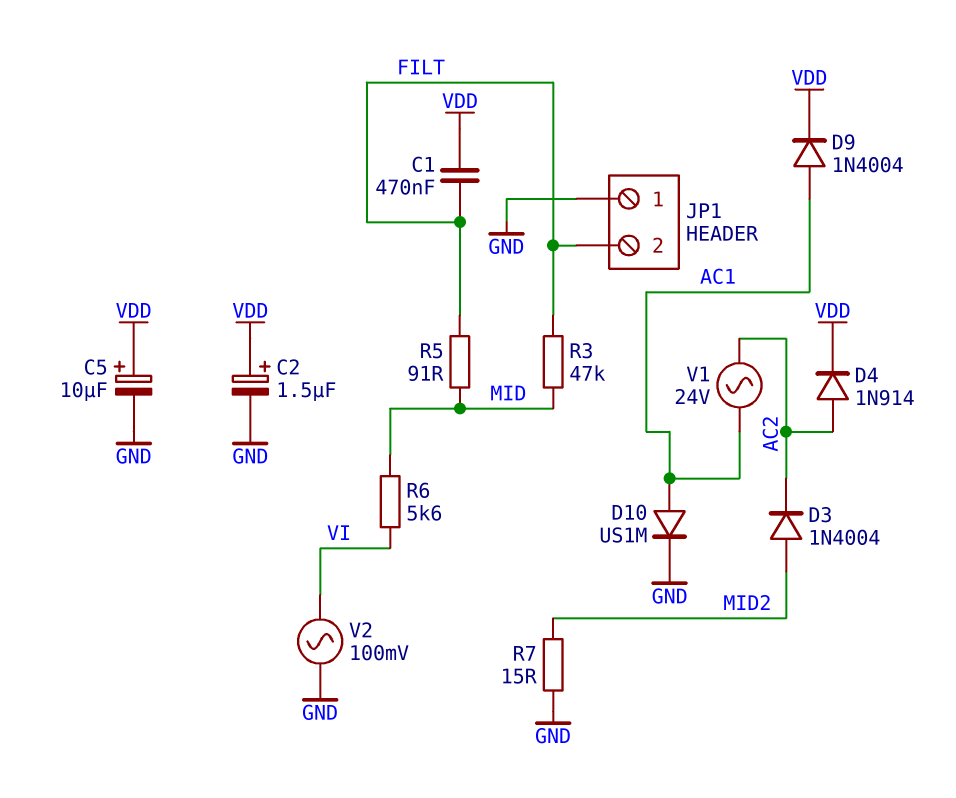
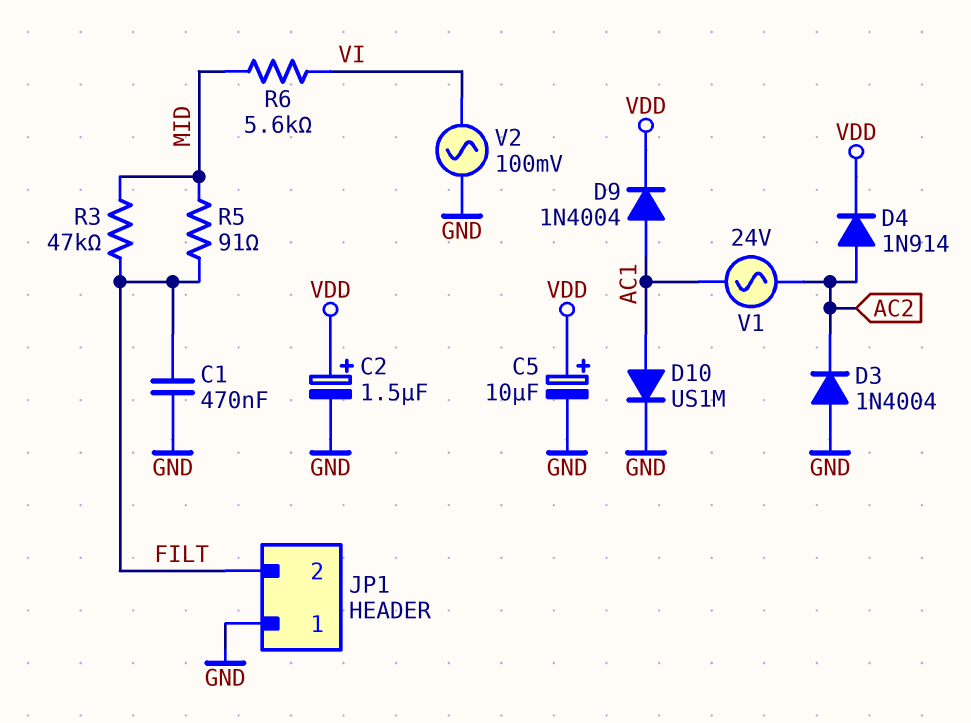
C1: 470nF (FILT, VDD) -> 470nF (FILT, GND)
D3: diode 1N4004 (A MID2, K AC2) -> diode 1N4004 (A GND, K AC2)
R7: 15 (GND, MID2) -> none

